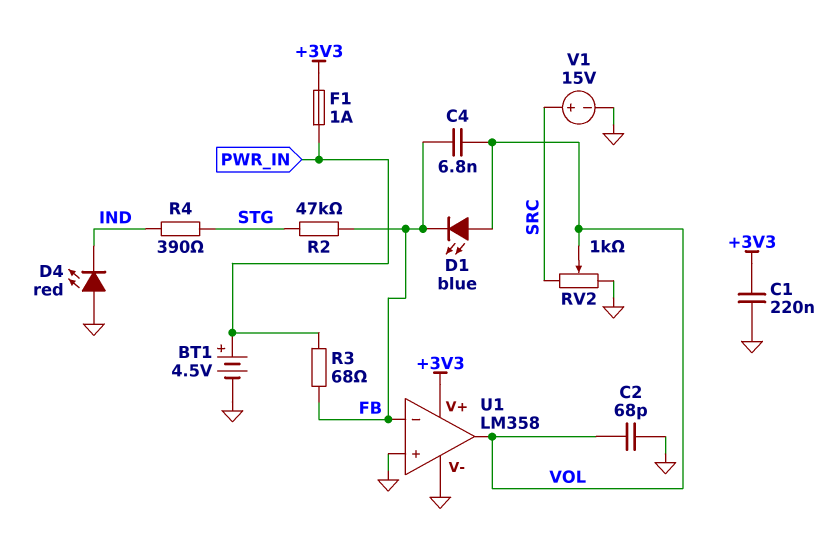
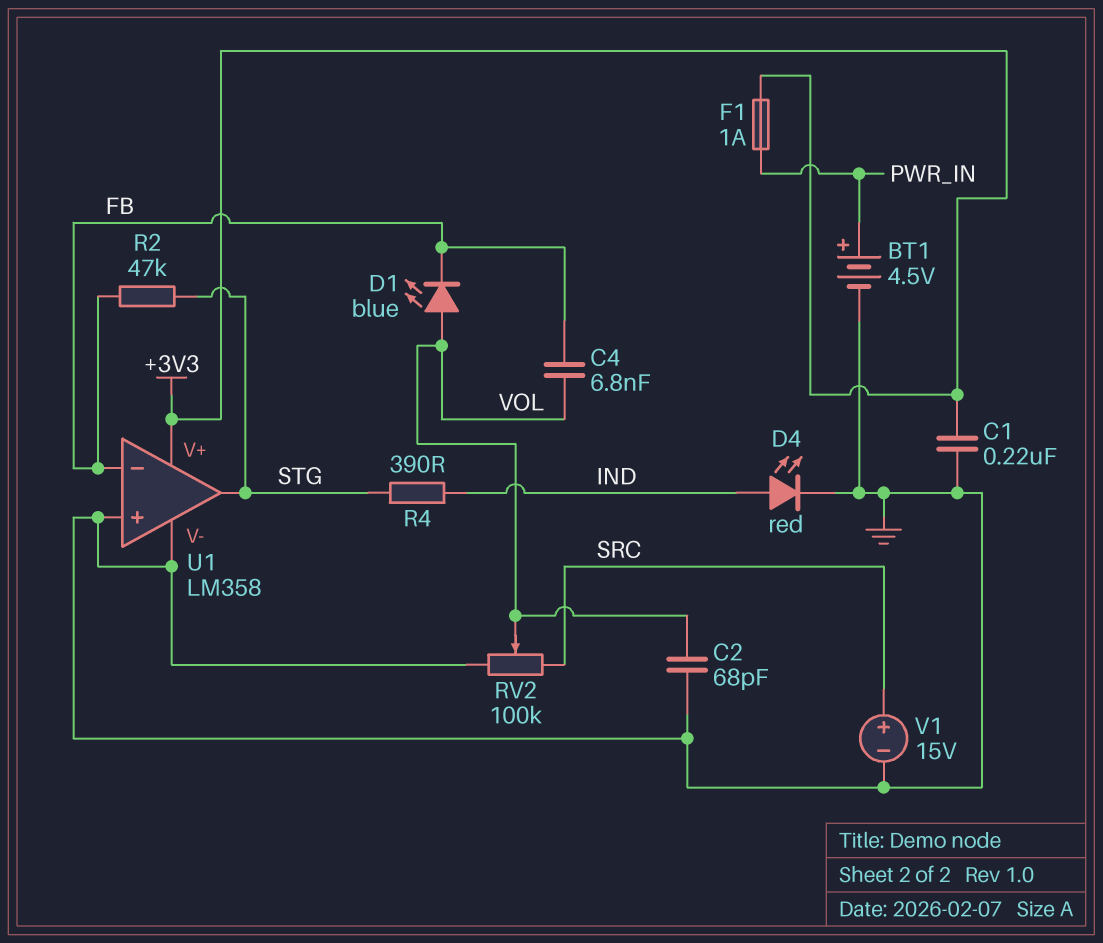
D4: LED red (A GND, K IND) -> LED red (A IND, K GND)
R3: 68 (FB, PWR_IN) -> none
RV2: 1k (GND, SRC, wiper VOL) -> 100k (GND, SRC, wiper VOL)
U1 pin out: VOL -> STG

